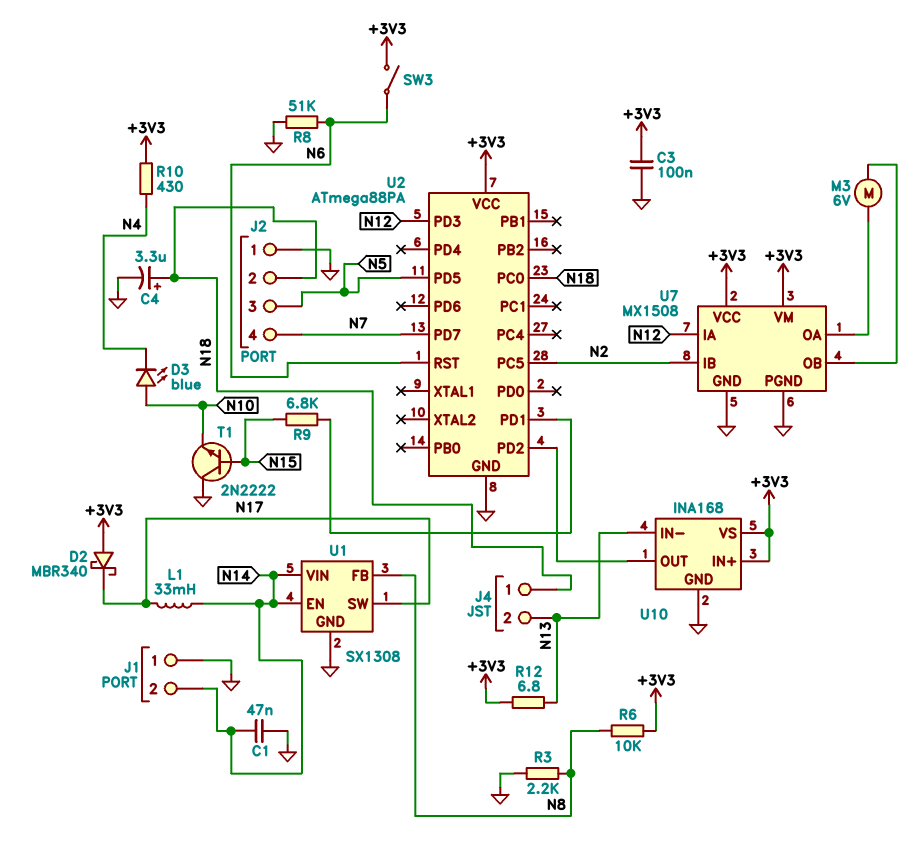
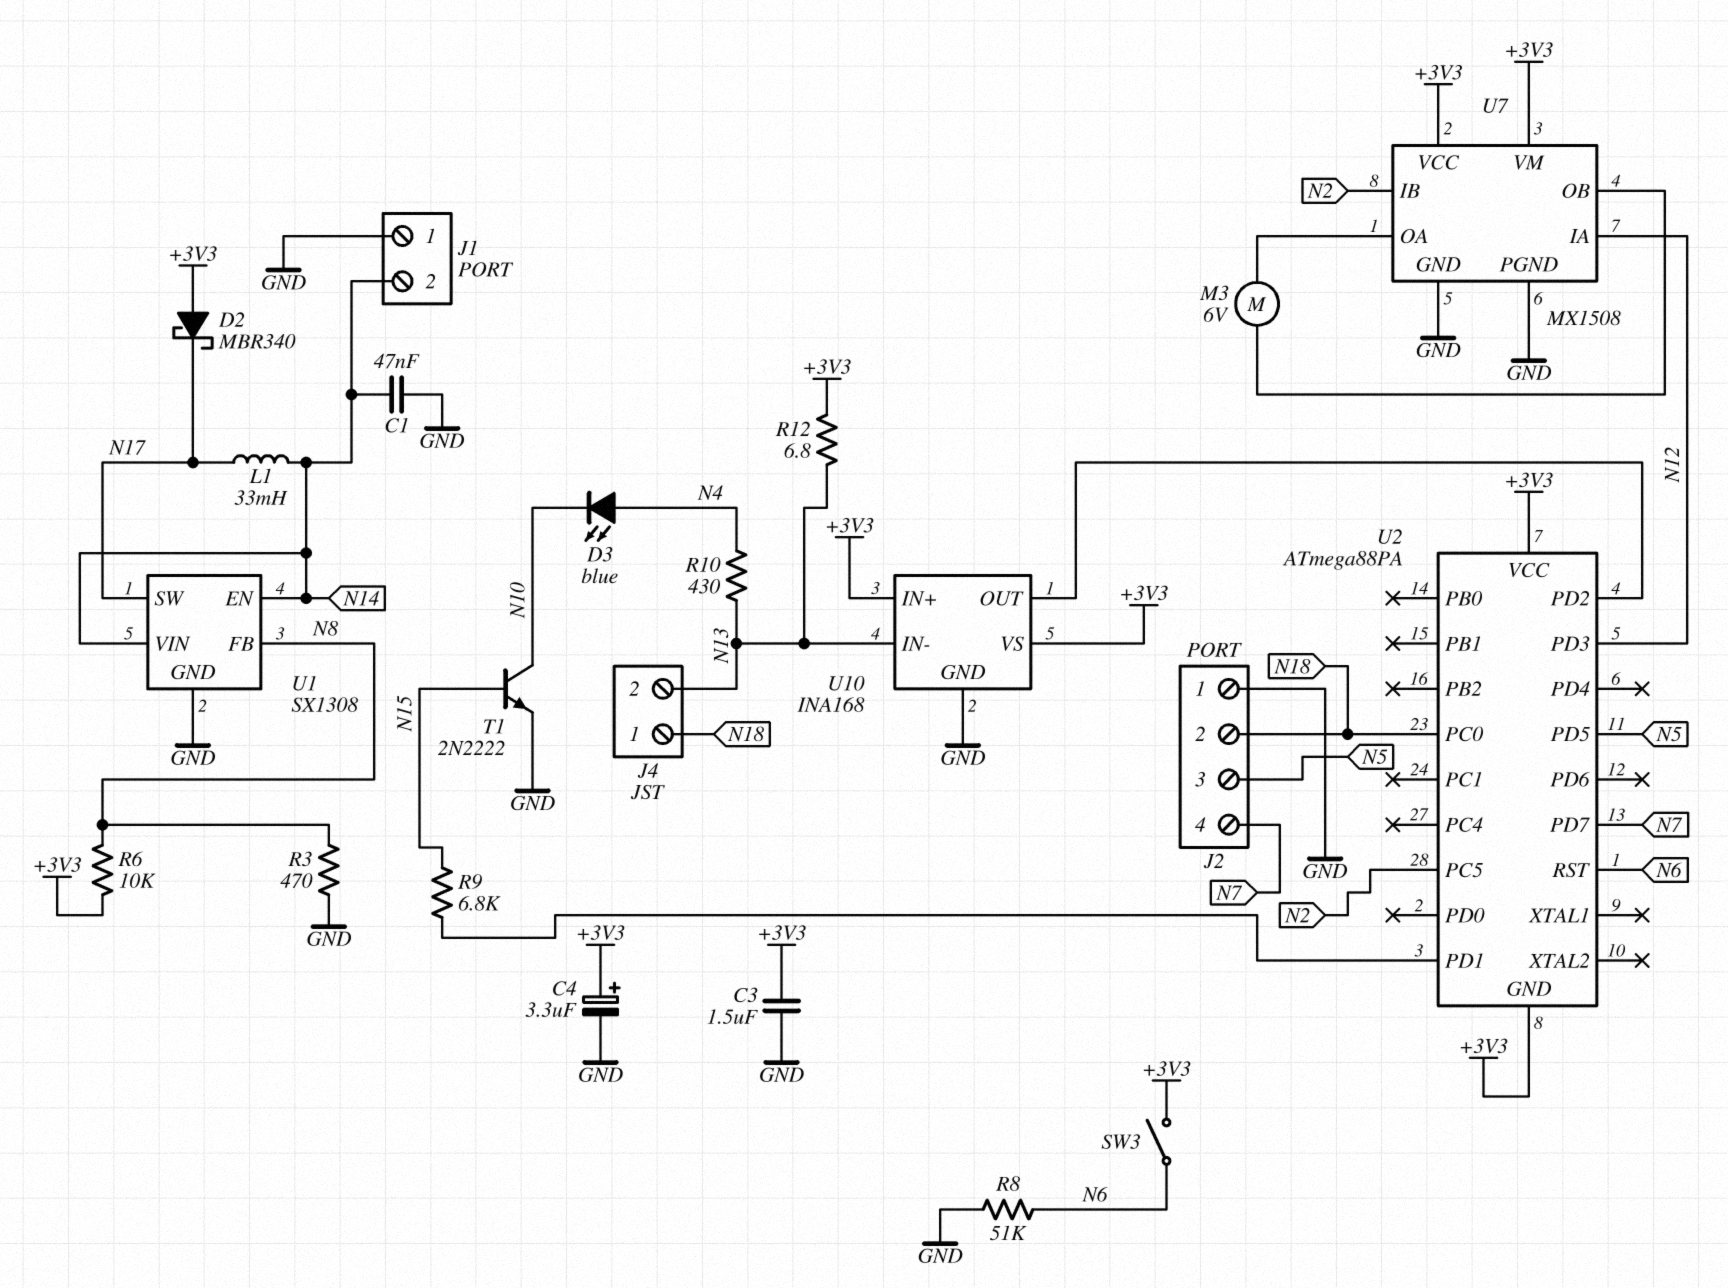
C3: 100nF (+3V3, GND) -> 1.5uF (+3V3, GND)
C4: 3.3uF (plus N18, minus GND) -> 3.3uF (plus +3V3, minus GND)
D3: LED blue (A N10, K N4) -> LED blue (A N4, K N10)
R3: 2.2k (GND, N8) -> 470 (GND, N8)
R10: 430 (+3V3, N4) -> 430 (N4, N13)
T1: NPN 2N2222 (B N15, C GND, E N10) -> NPN 2N2222 (B N15, C N10, E GND)
U2 pin GND: GND -> +3V3

